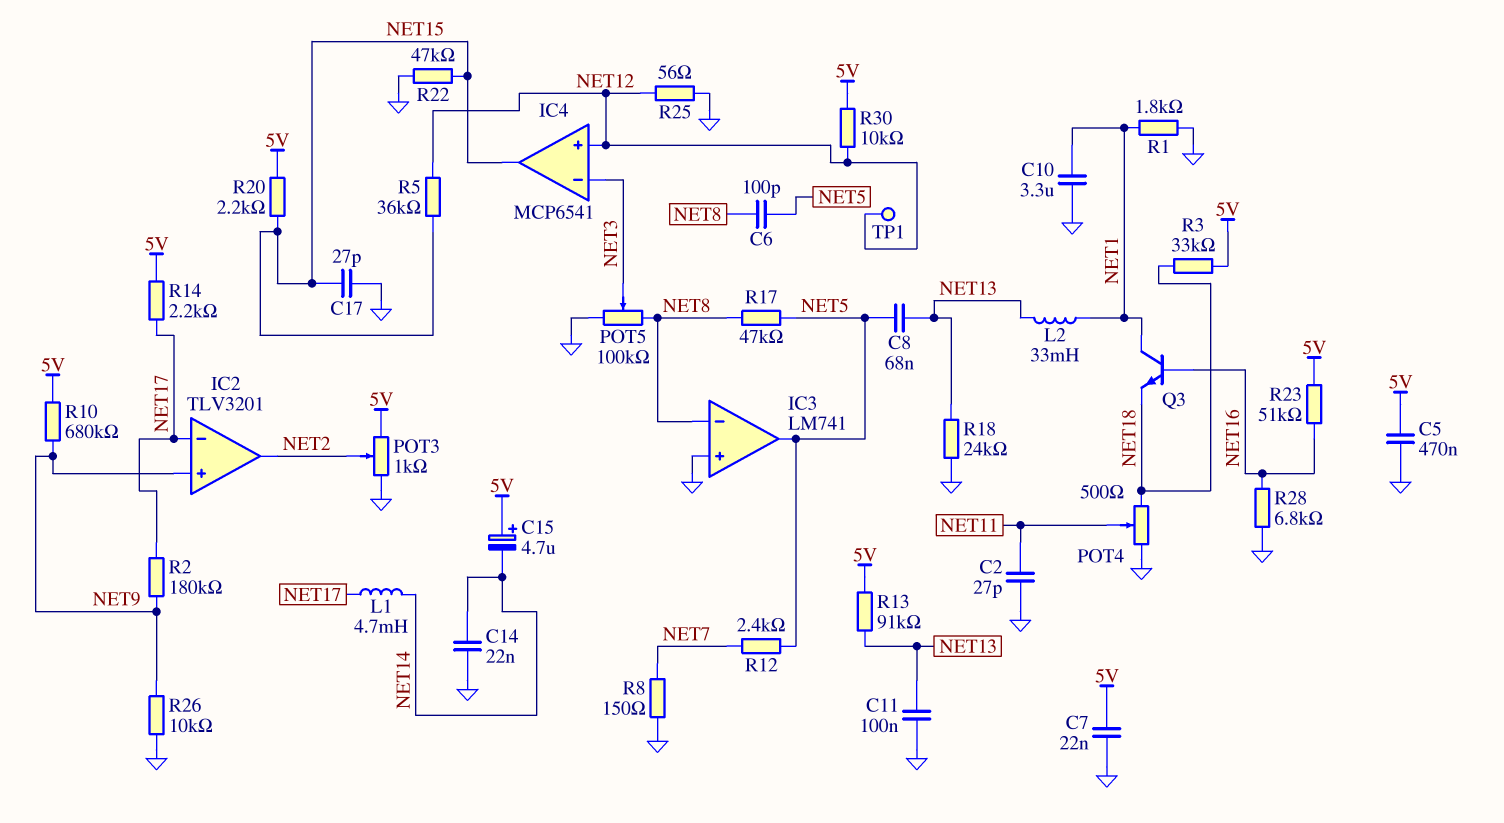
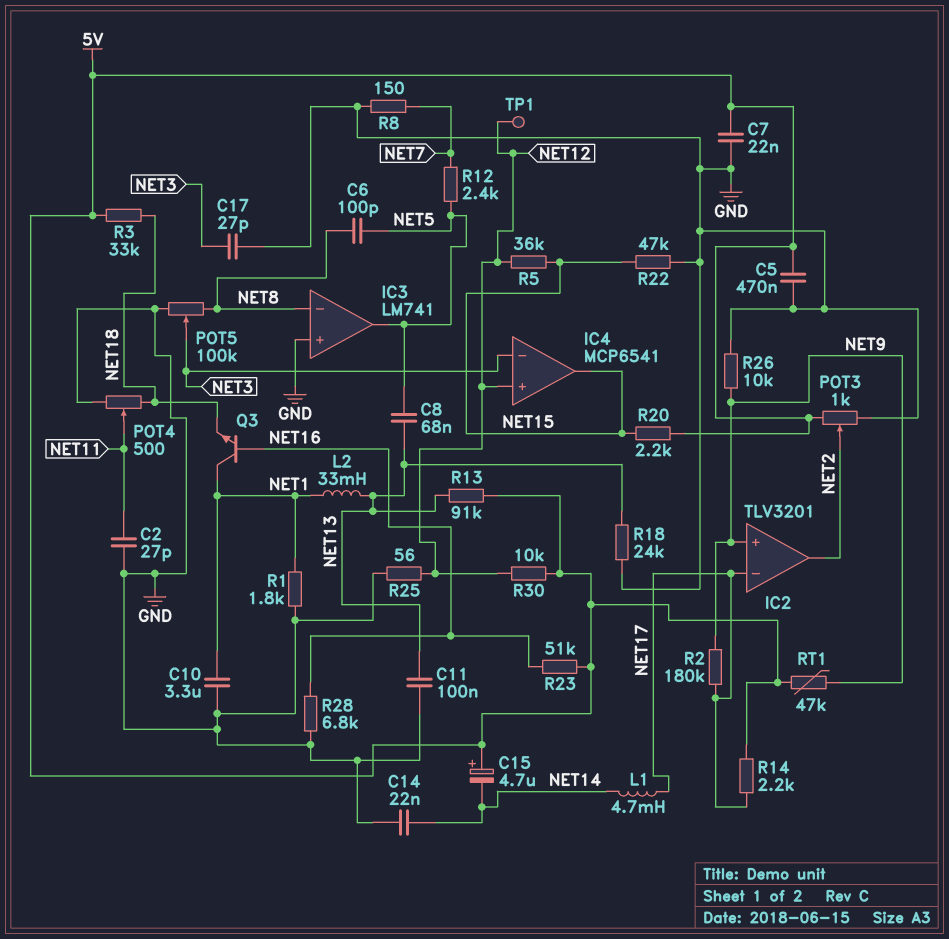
C17: 27pF (GND, NET15) -> 27pF (GND, NET3)
R10: 680k (5V, NET9) -> none
R17: 47k (NET5, NET8) -> none
RT1: none -> 47k (5V, NET9)

